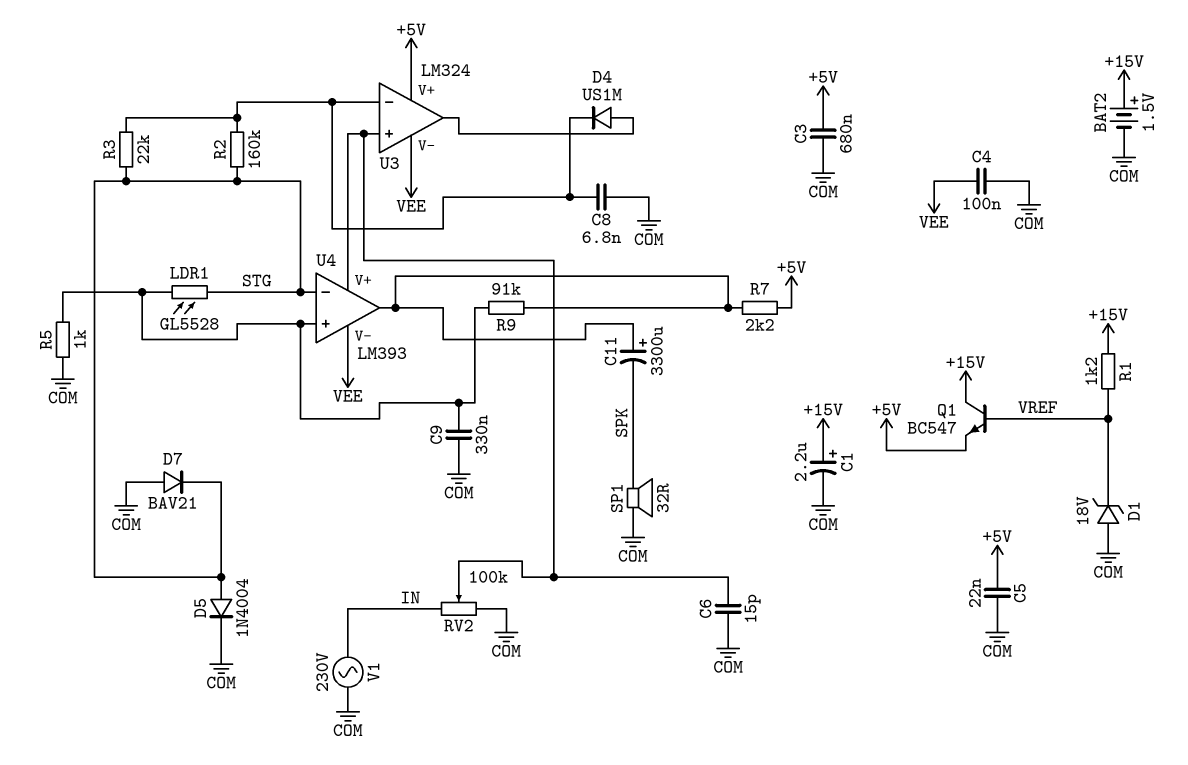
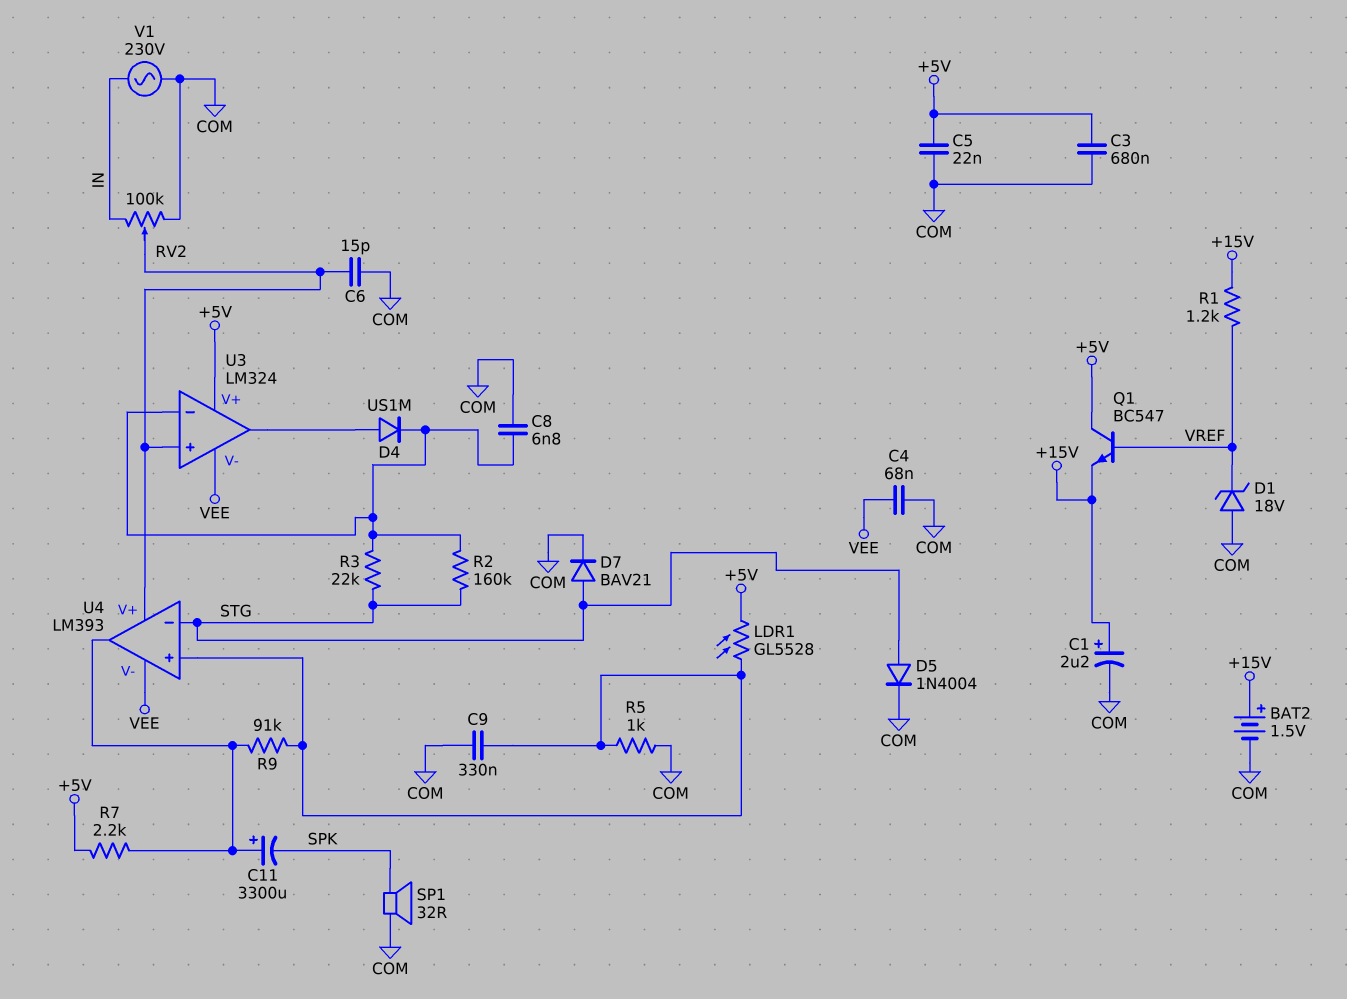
C4: 100nF (COM, VEE) -> 68nF (COM, VEE)
D7: diode BAV21 (A COM, K STG) -> diode BAV21 (A STG, K COM)
LDR1: GL5528 (STG, U4/in+) -> GL5528 (+5V, U4/in+)
Q1: NPN BC547 (B VREF, C +15V, E +5V) -> NPN BC547 (B VREF, C +5V, E +15V)

